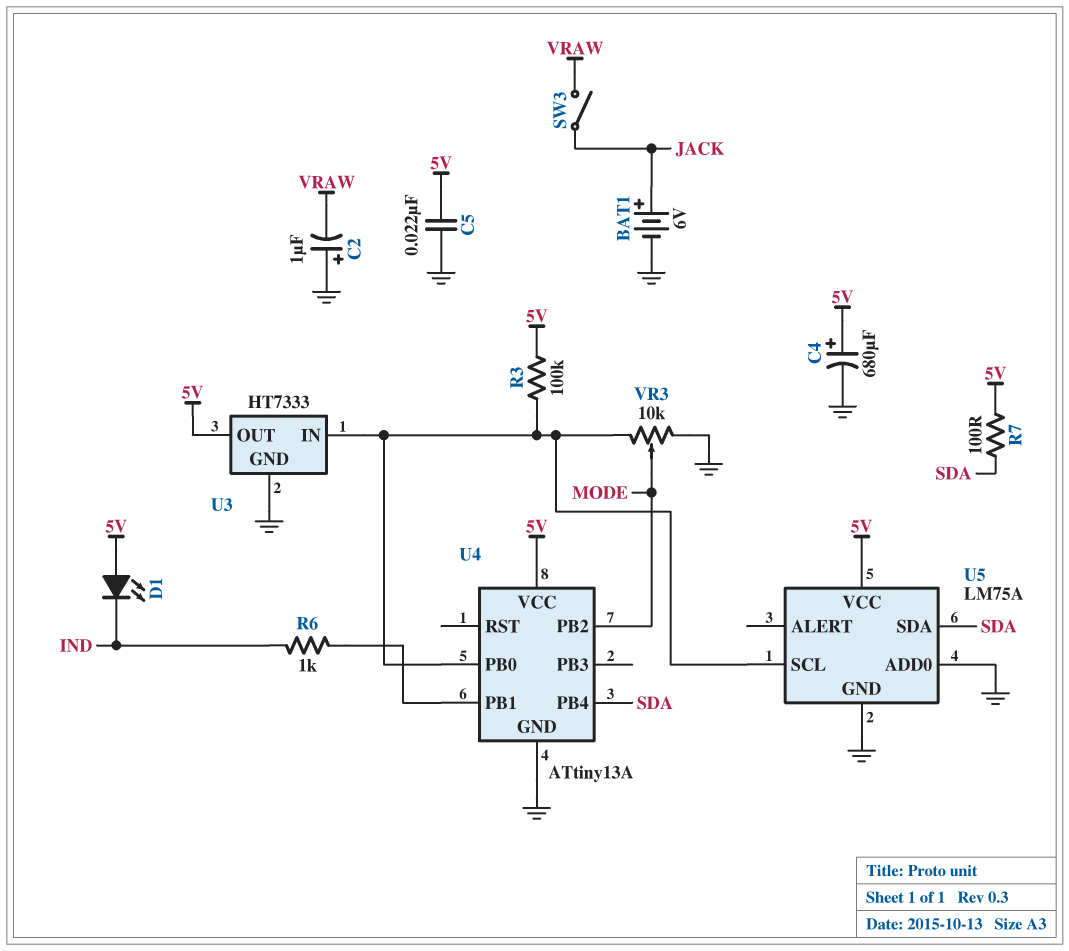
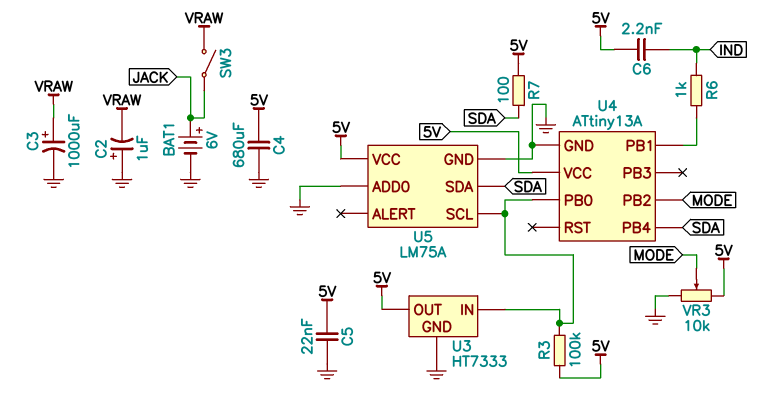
C3: none -> 1000uF (plus VRAW, minus GND)
C4: 680uF (plus 5V, minus GND) -> 680uF (5V, GND)
C6: none -> 2.2nF (5V, IND)
D1: LED (A 5V, K IND) -> none
VR3: 10k (GND, U3/IN, wiper MODE) -> 10k (5V, GND, wiper MODE)

